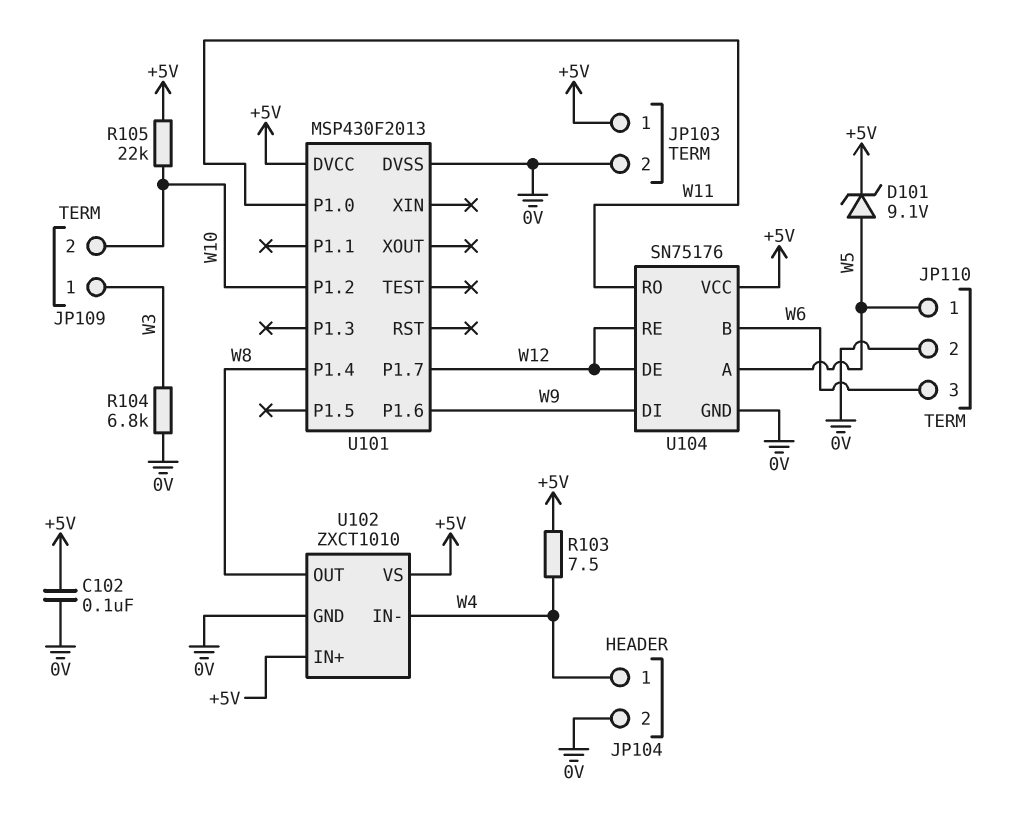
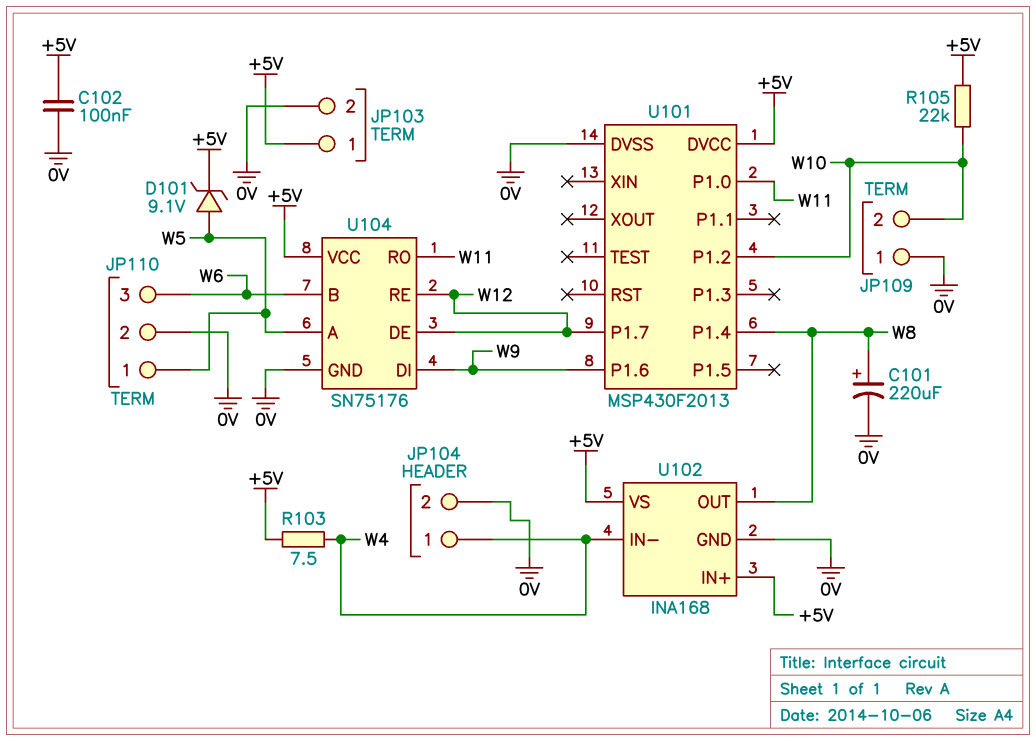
C101: none -> 220uF (plus W8, minus 0V)
JP109 pin 1: W3 -> 0V
R104: 6.8k (0V, W3) -> none
U102: ZXCT1010 -> INA168

